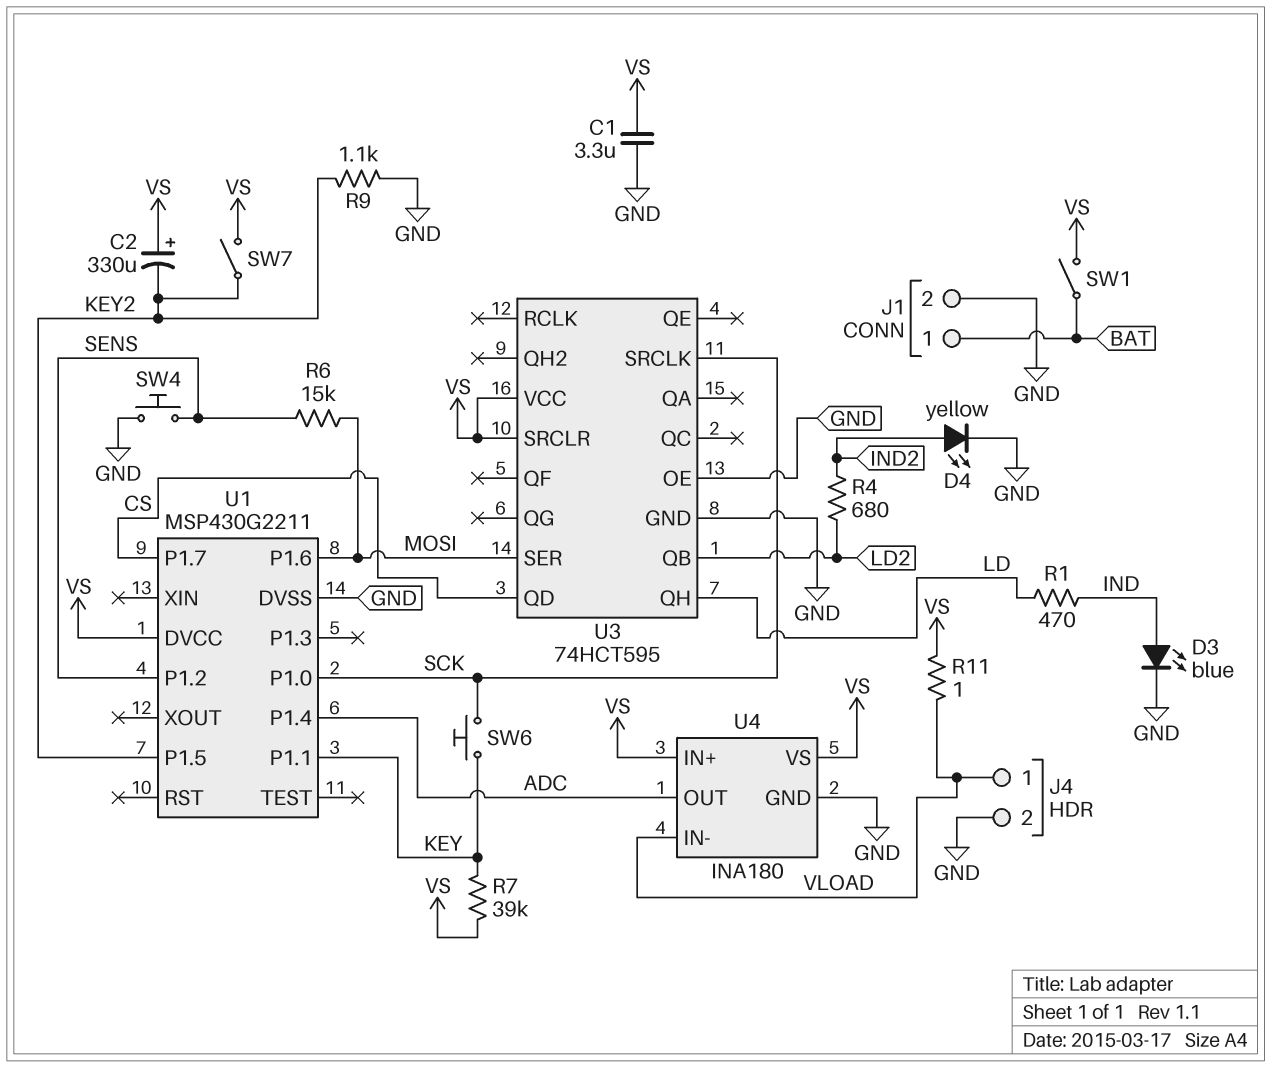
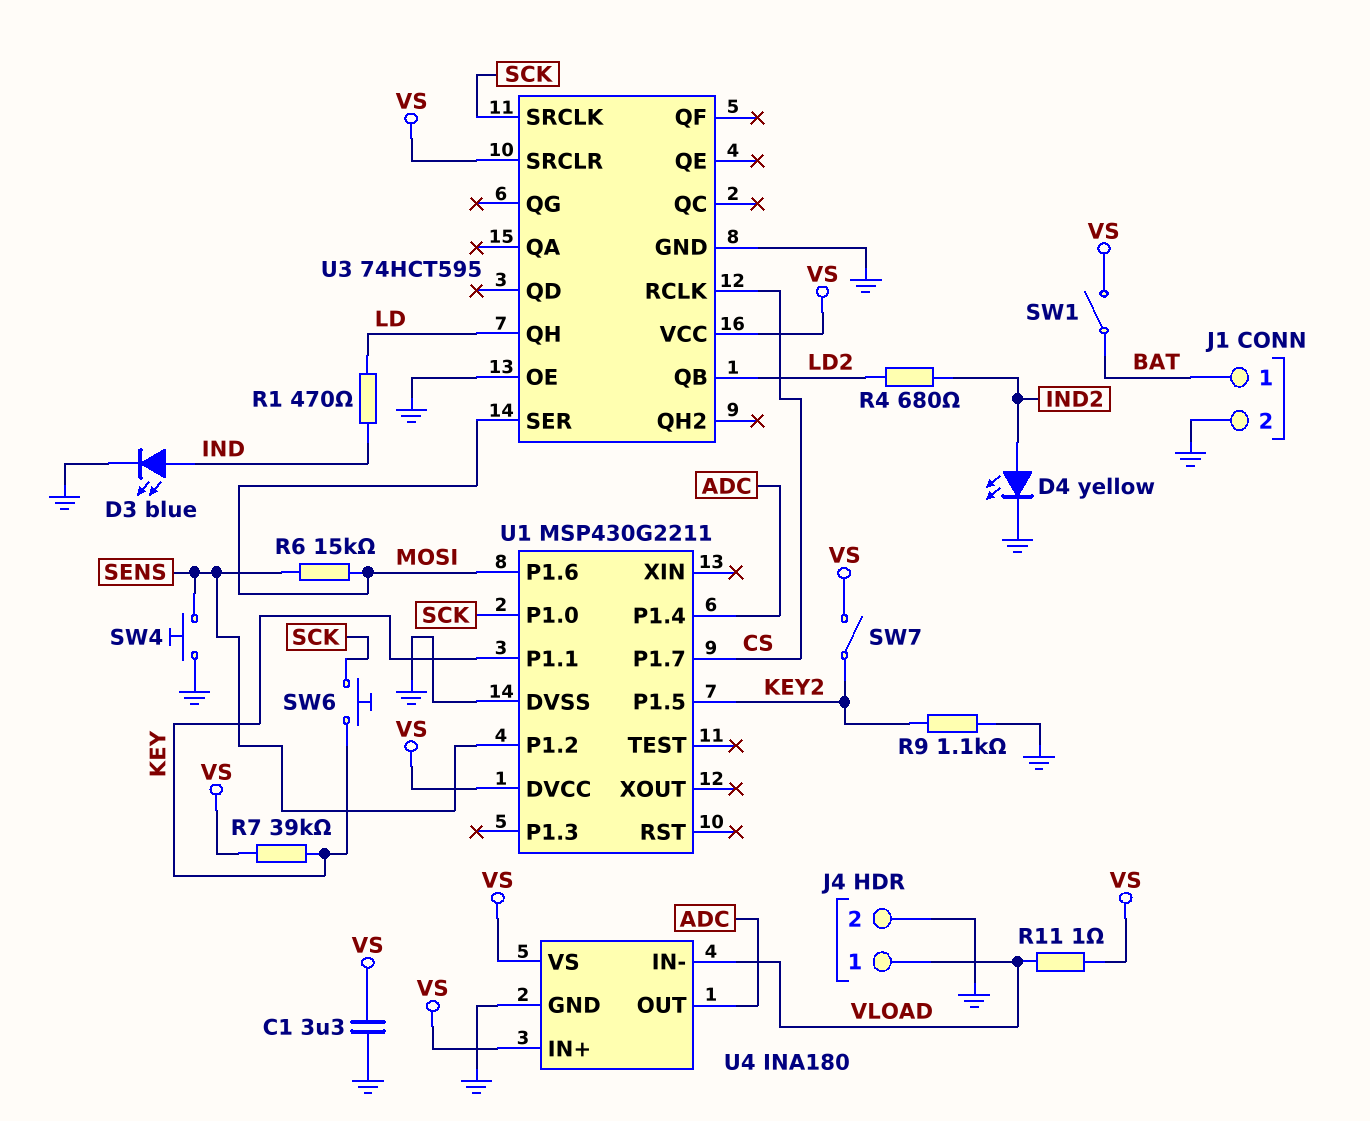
C2: 330uF (plus VS, minus KEY2) -> none
U3 pin QD: CS -> none
U3 pin RCLK: none -> CS

